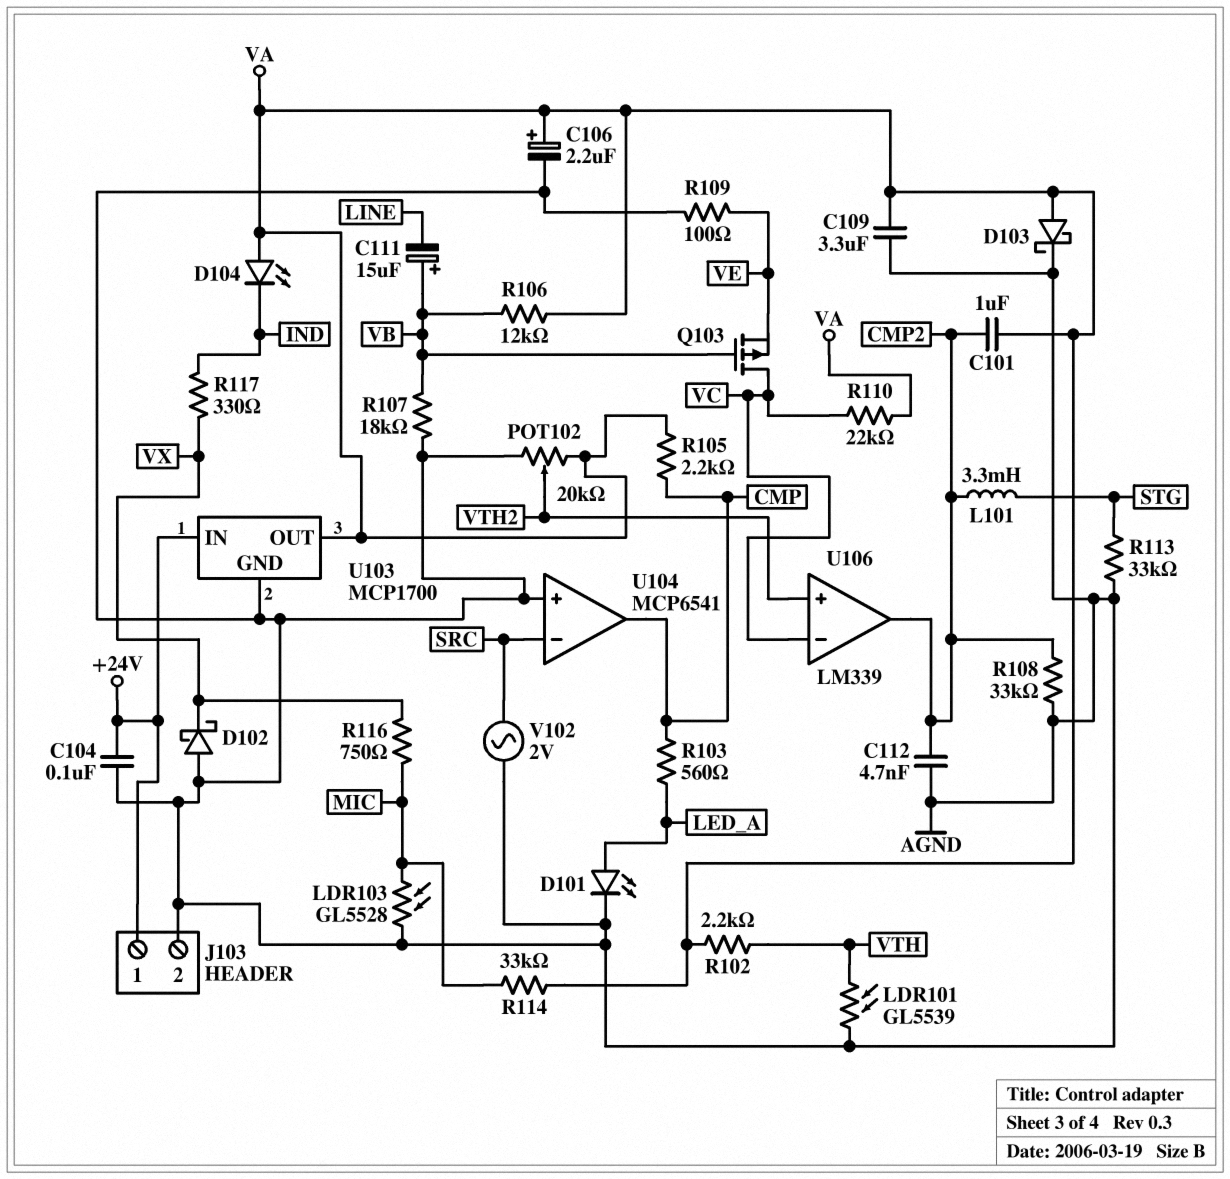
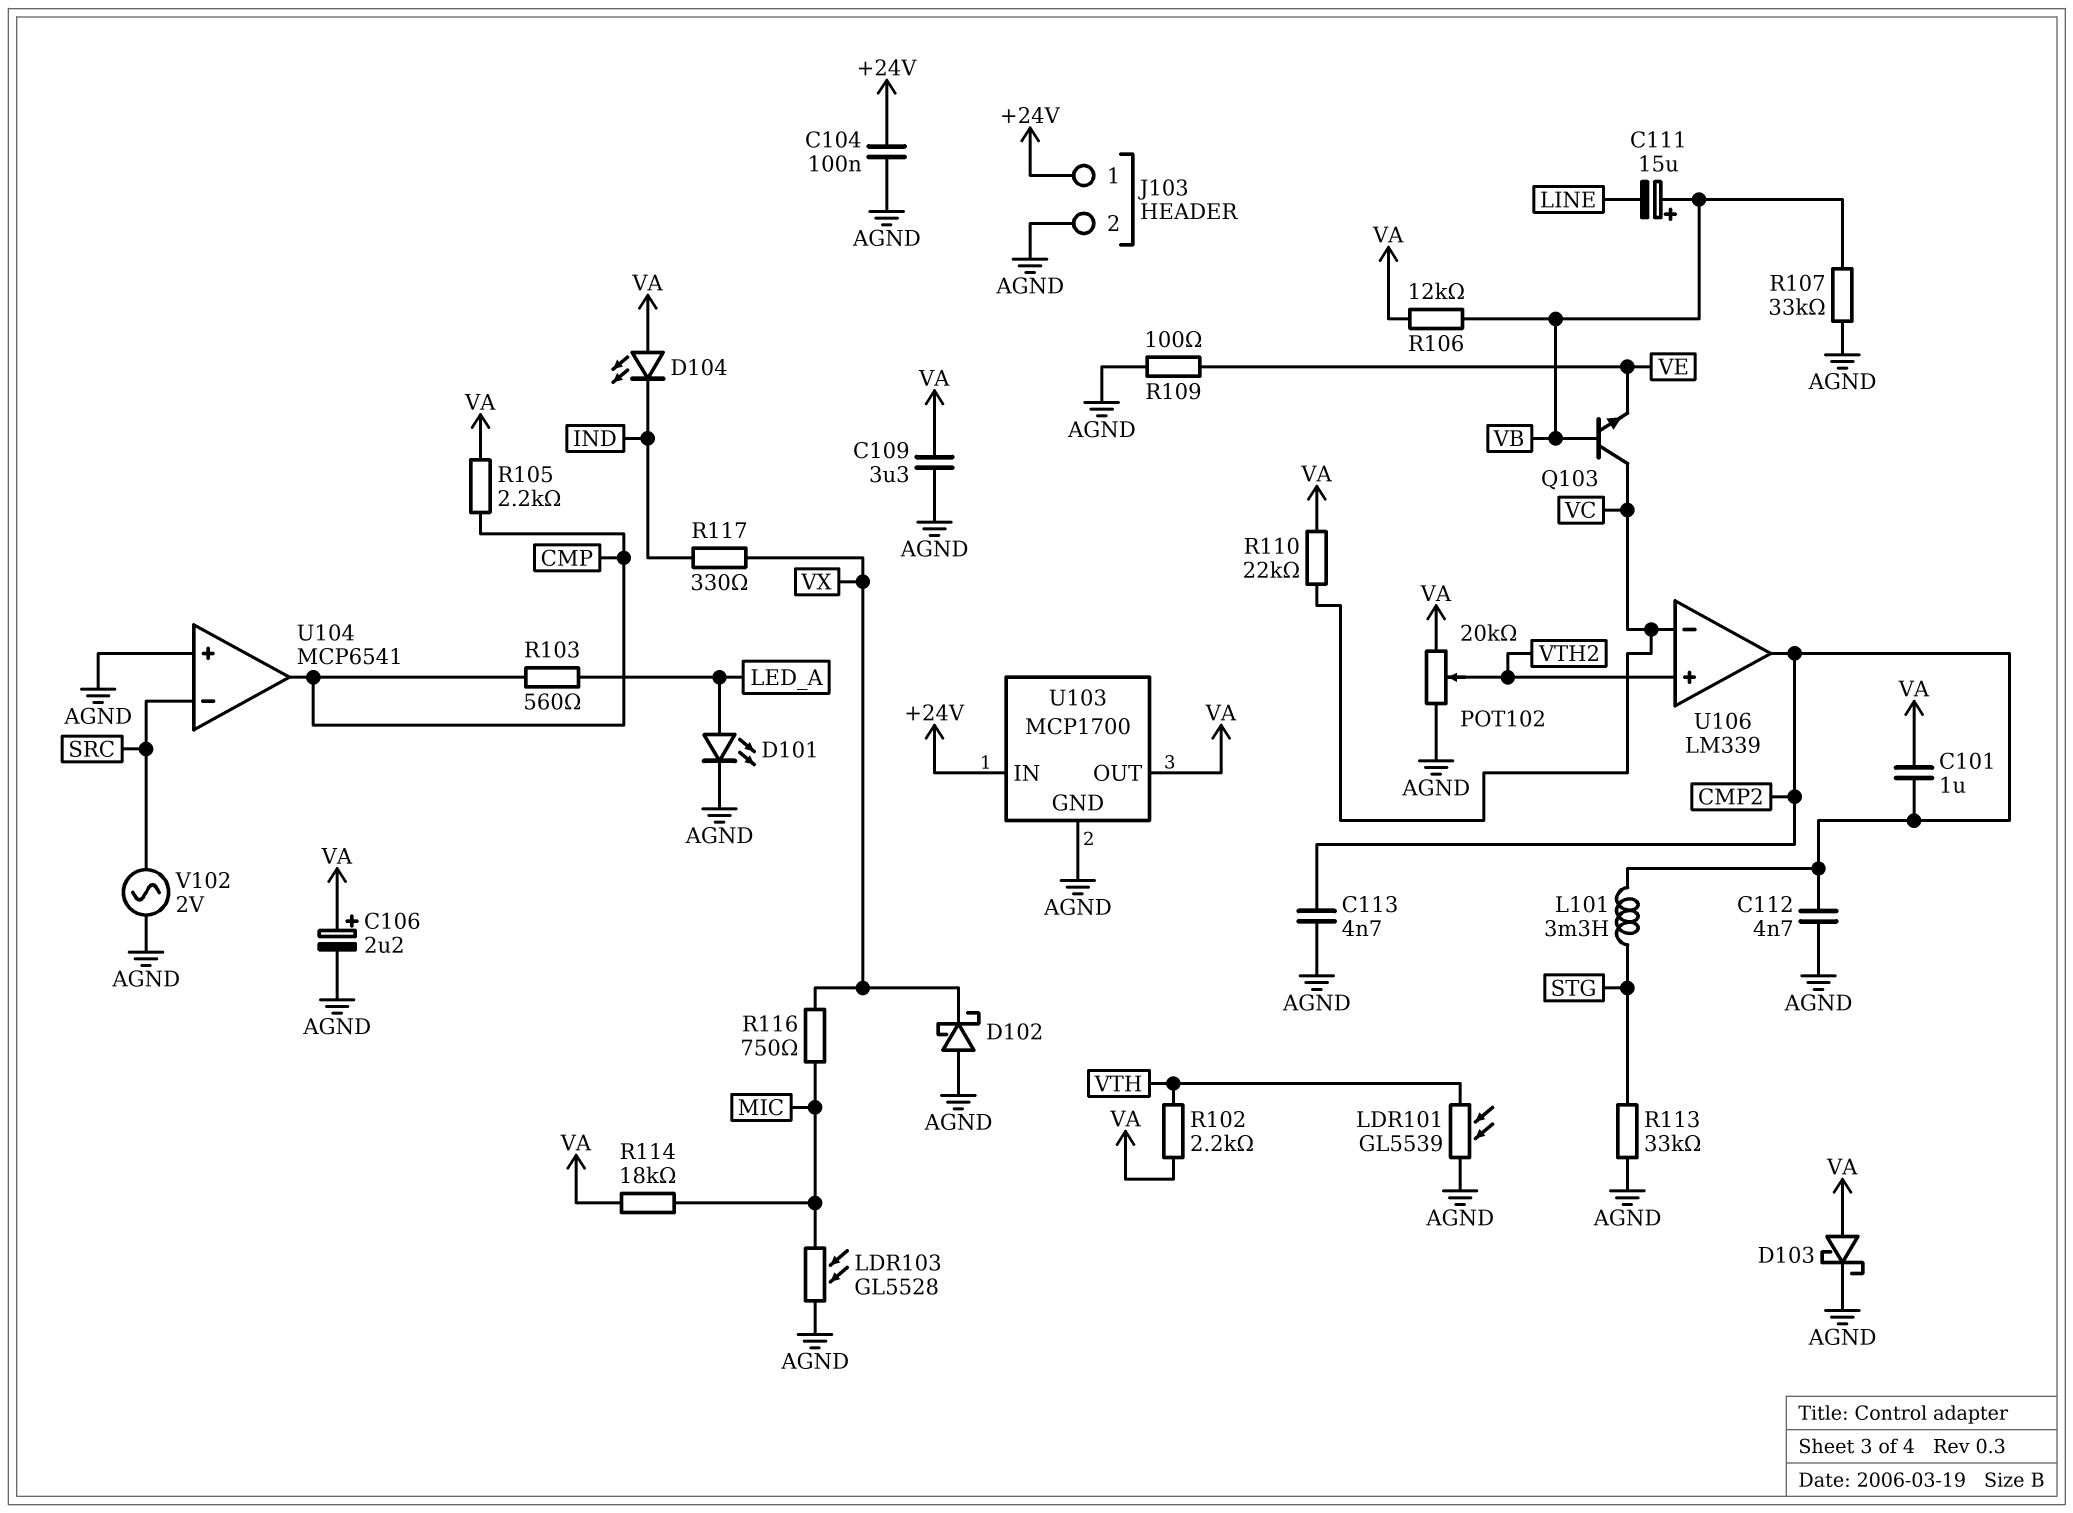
C113: none -> 4.7nF (AGND, CMP2)
Q103: PMOS (G VB, D VC, S VE) -> NPN (B VB, C VC, E VE)
R107: 18k (AGND, VB) -> 33k (AGND, VB)
R108: 33k (AGND, CMP2) -> none
R114: 33k (MIC, VA) -> 18k (MIC, VA)

